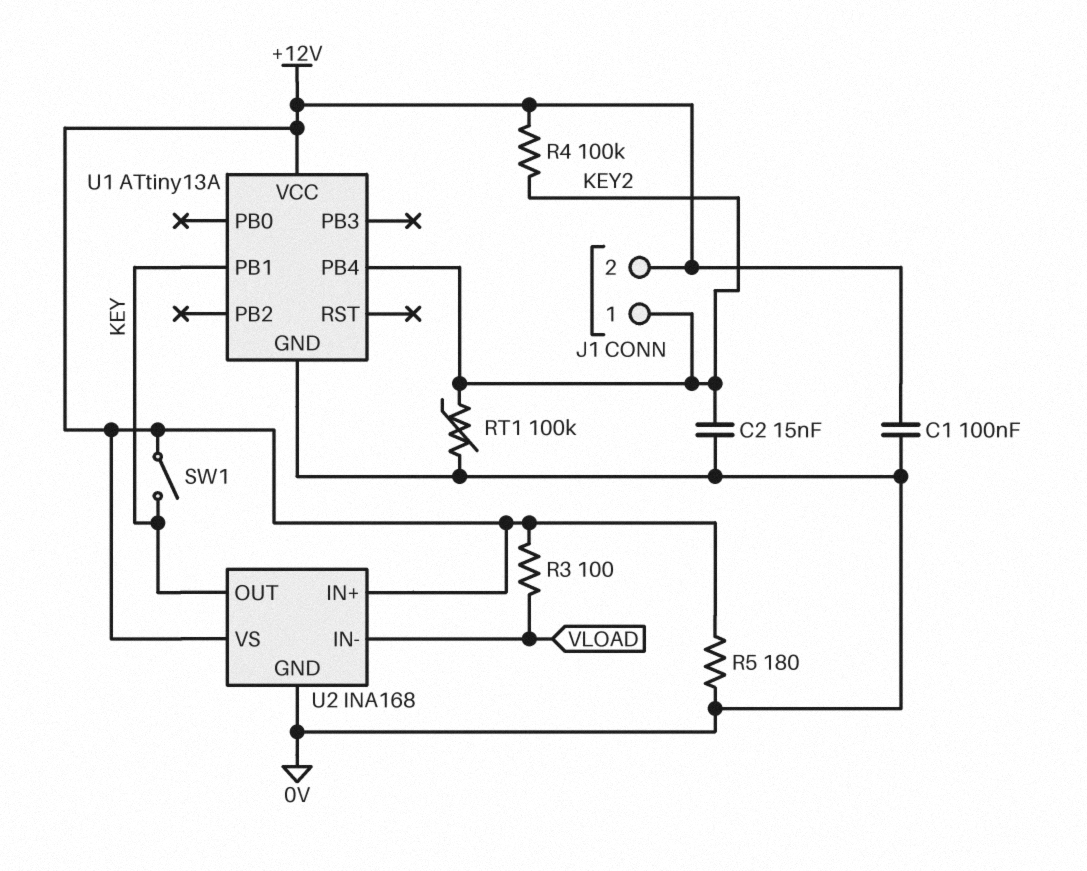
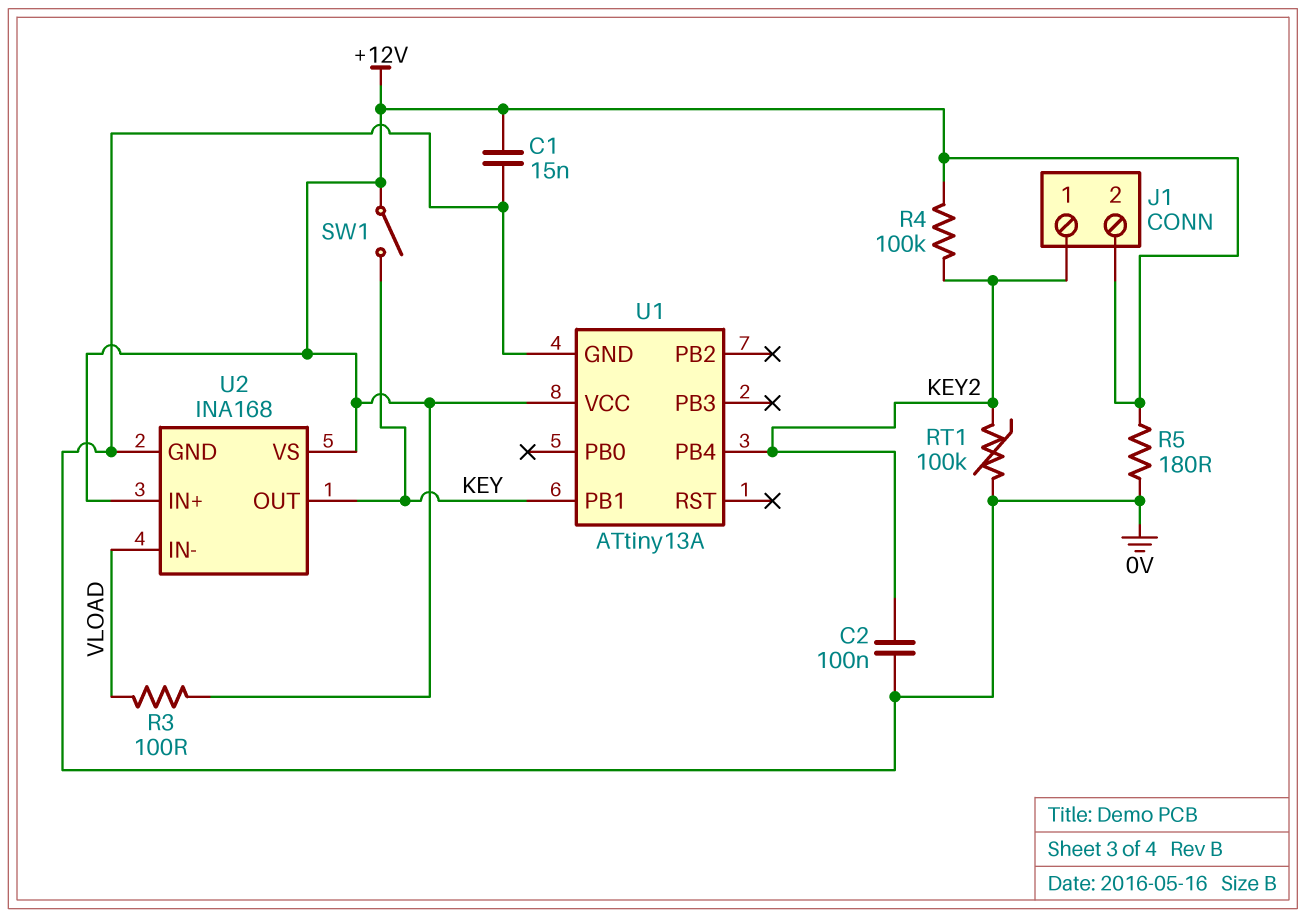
C1: 100nF (+12V, 0V) -> 15nF (+12V, 0V)
C2: 15nF (0V, KEY2) -> 100nF (0V, KEY2)

